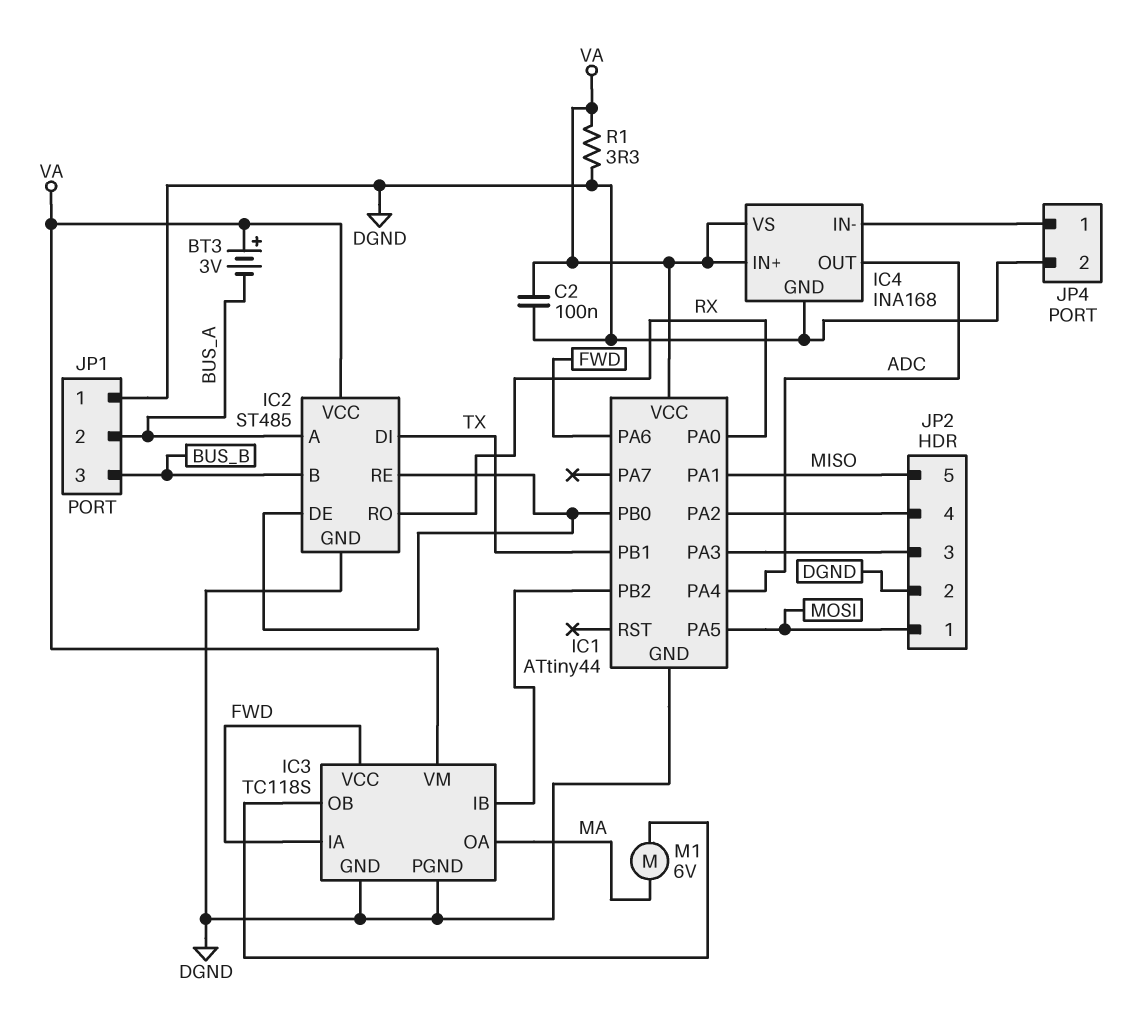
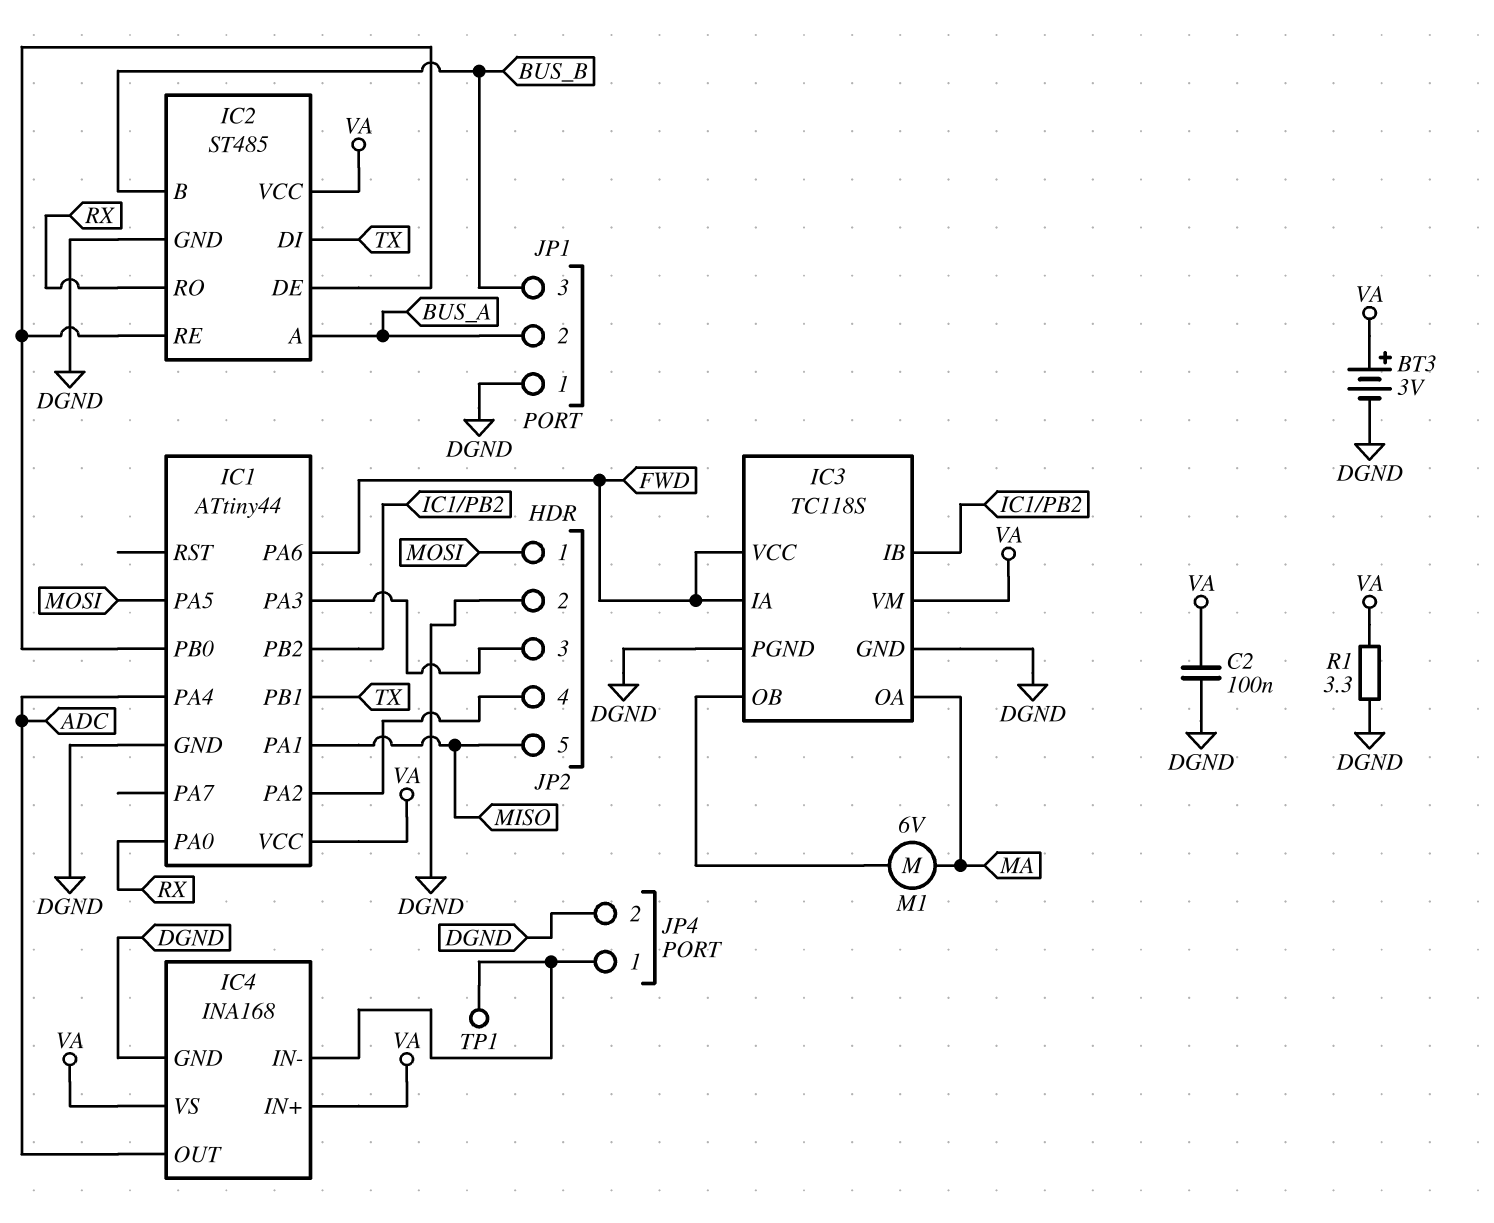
BT3: 3V (plus VA, minus BUS_A) -> 3V (plus VA, minus DGND)
TP1: none -> test point (IC4/IN-)

